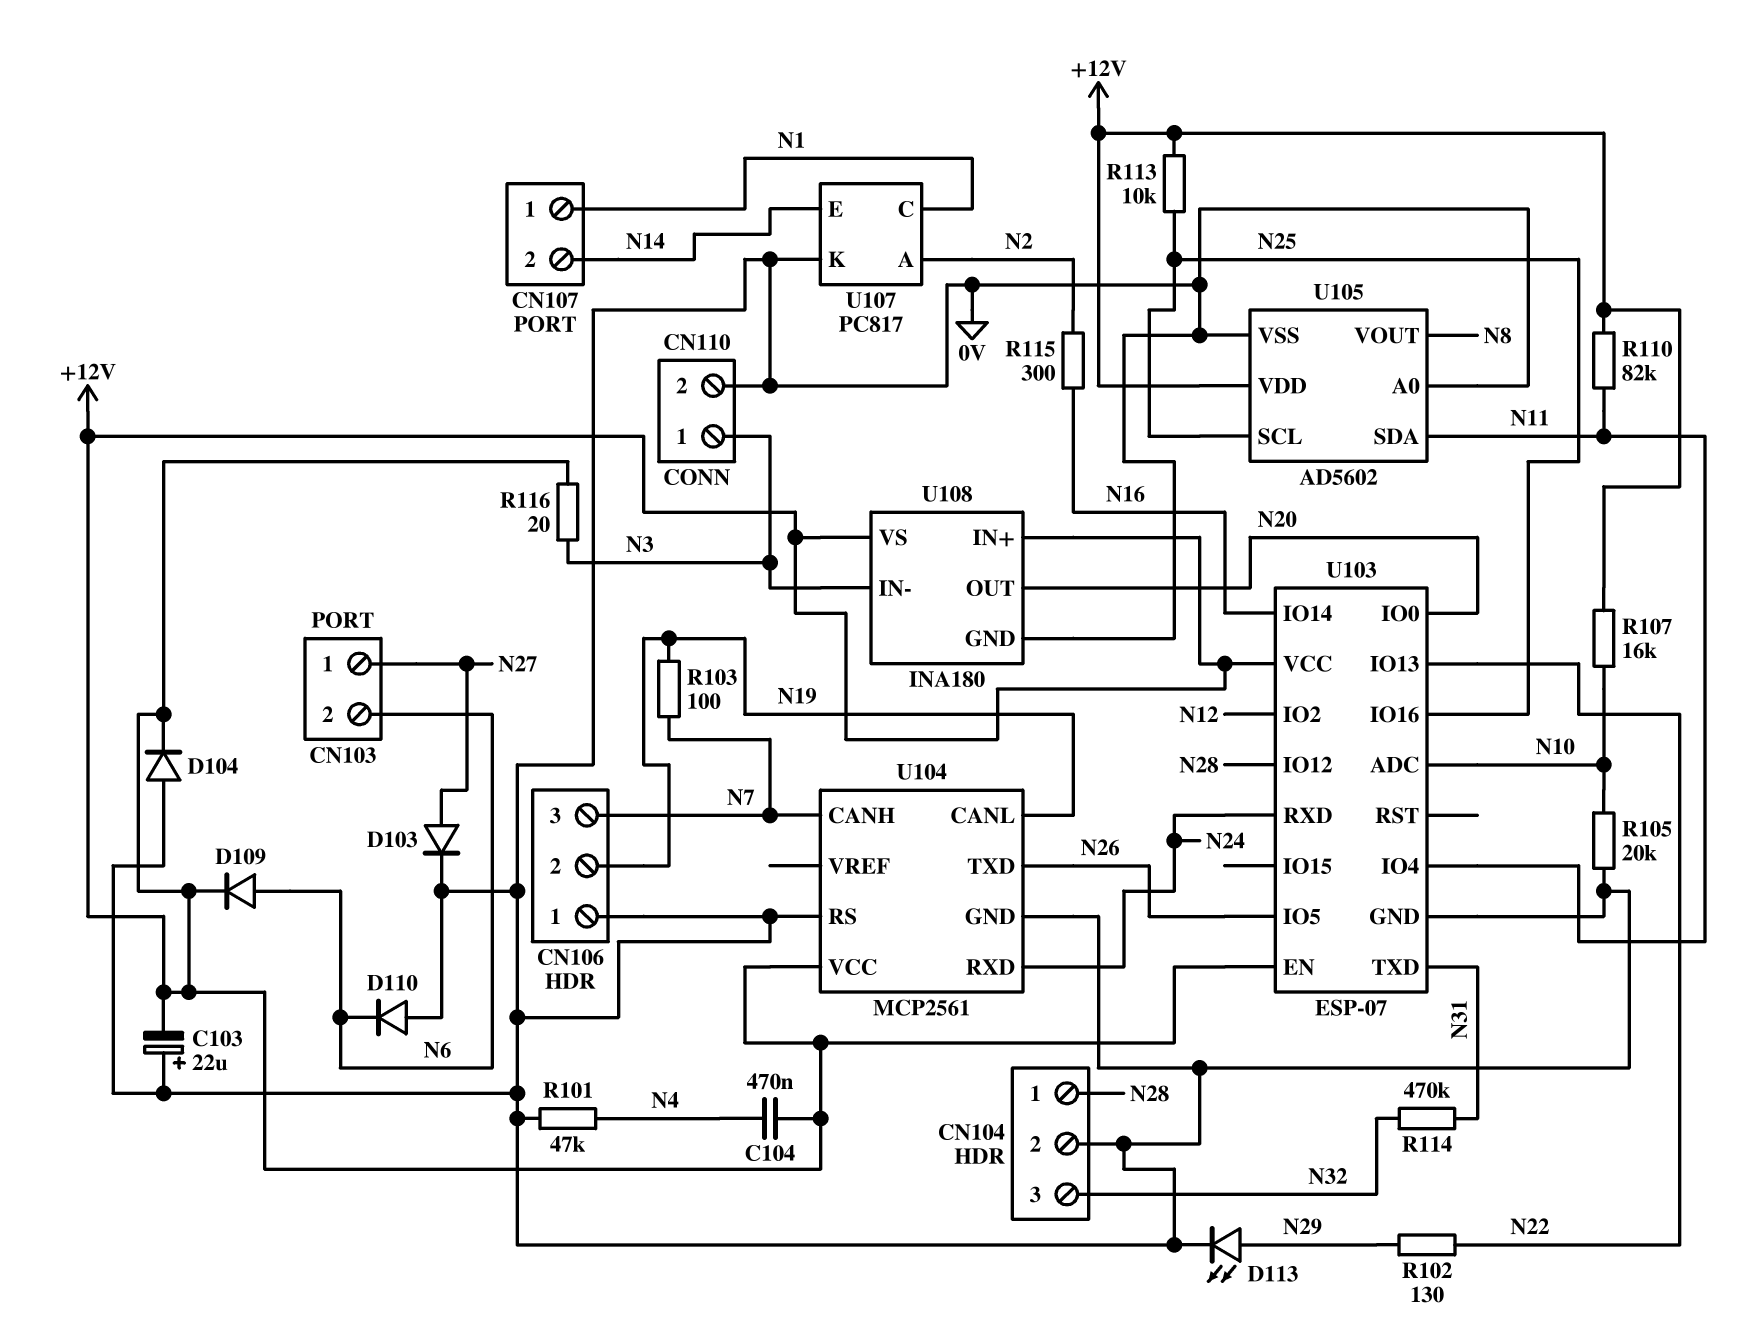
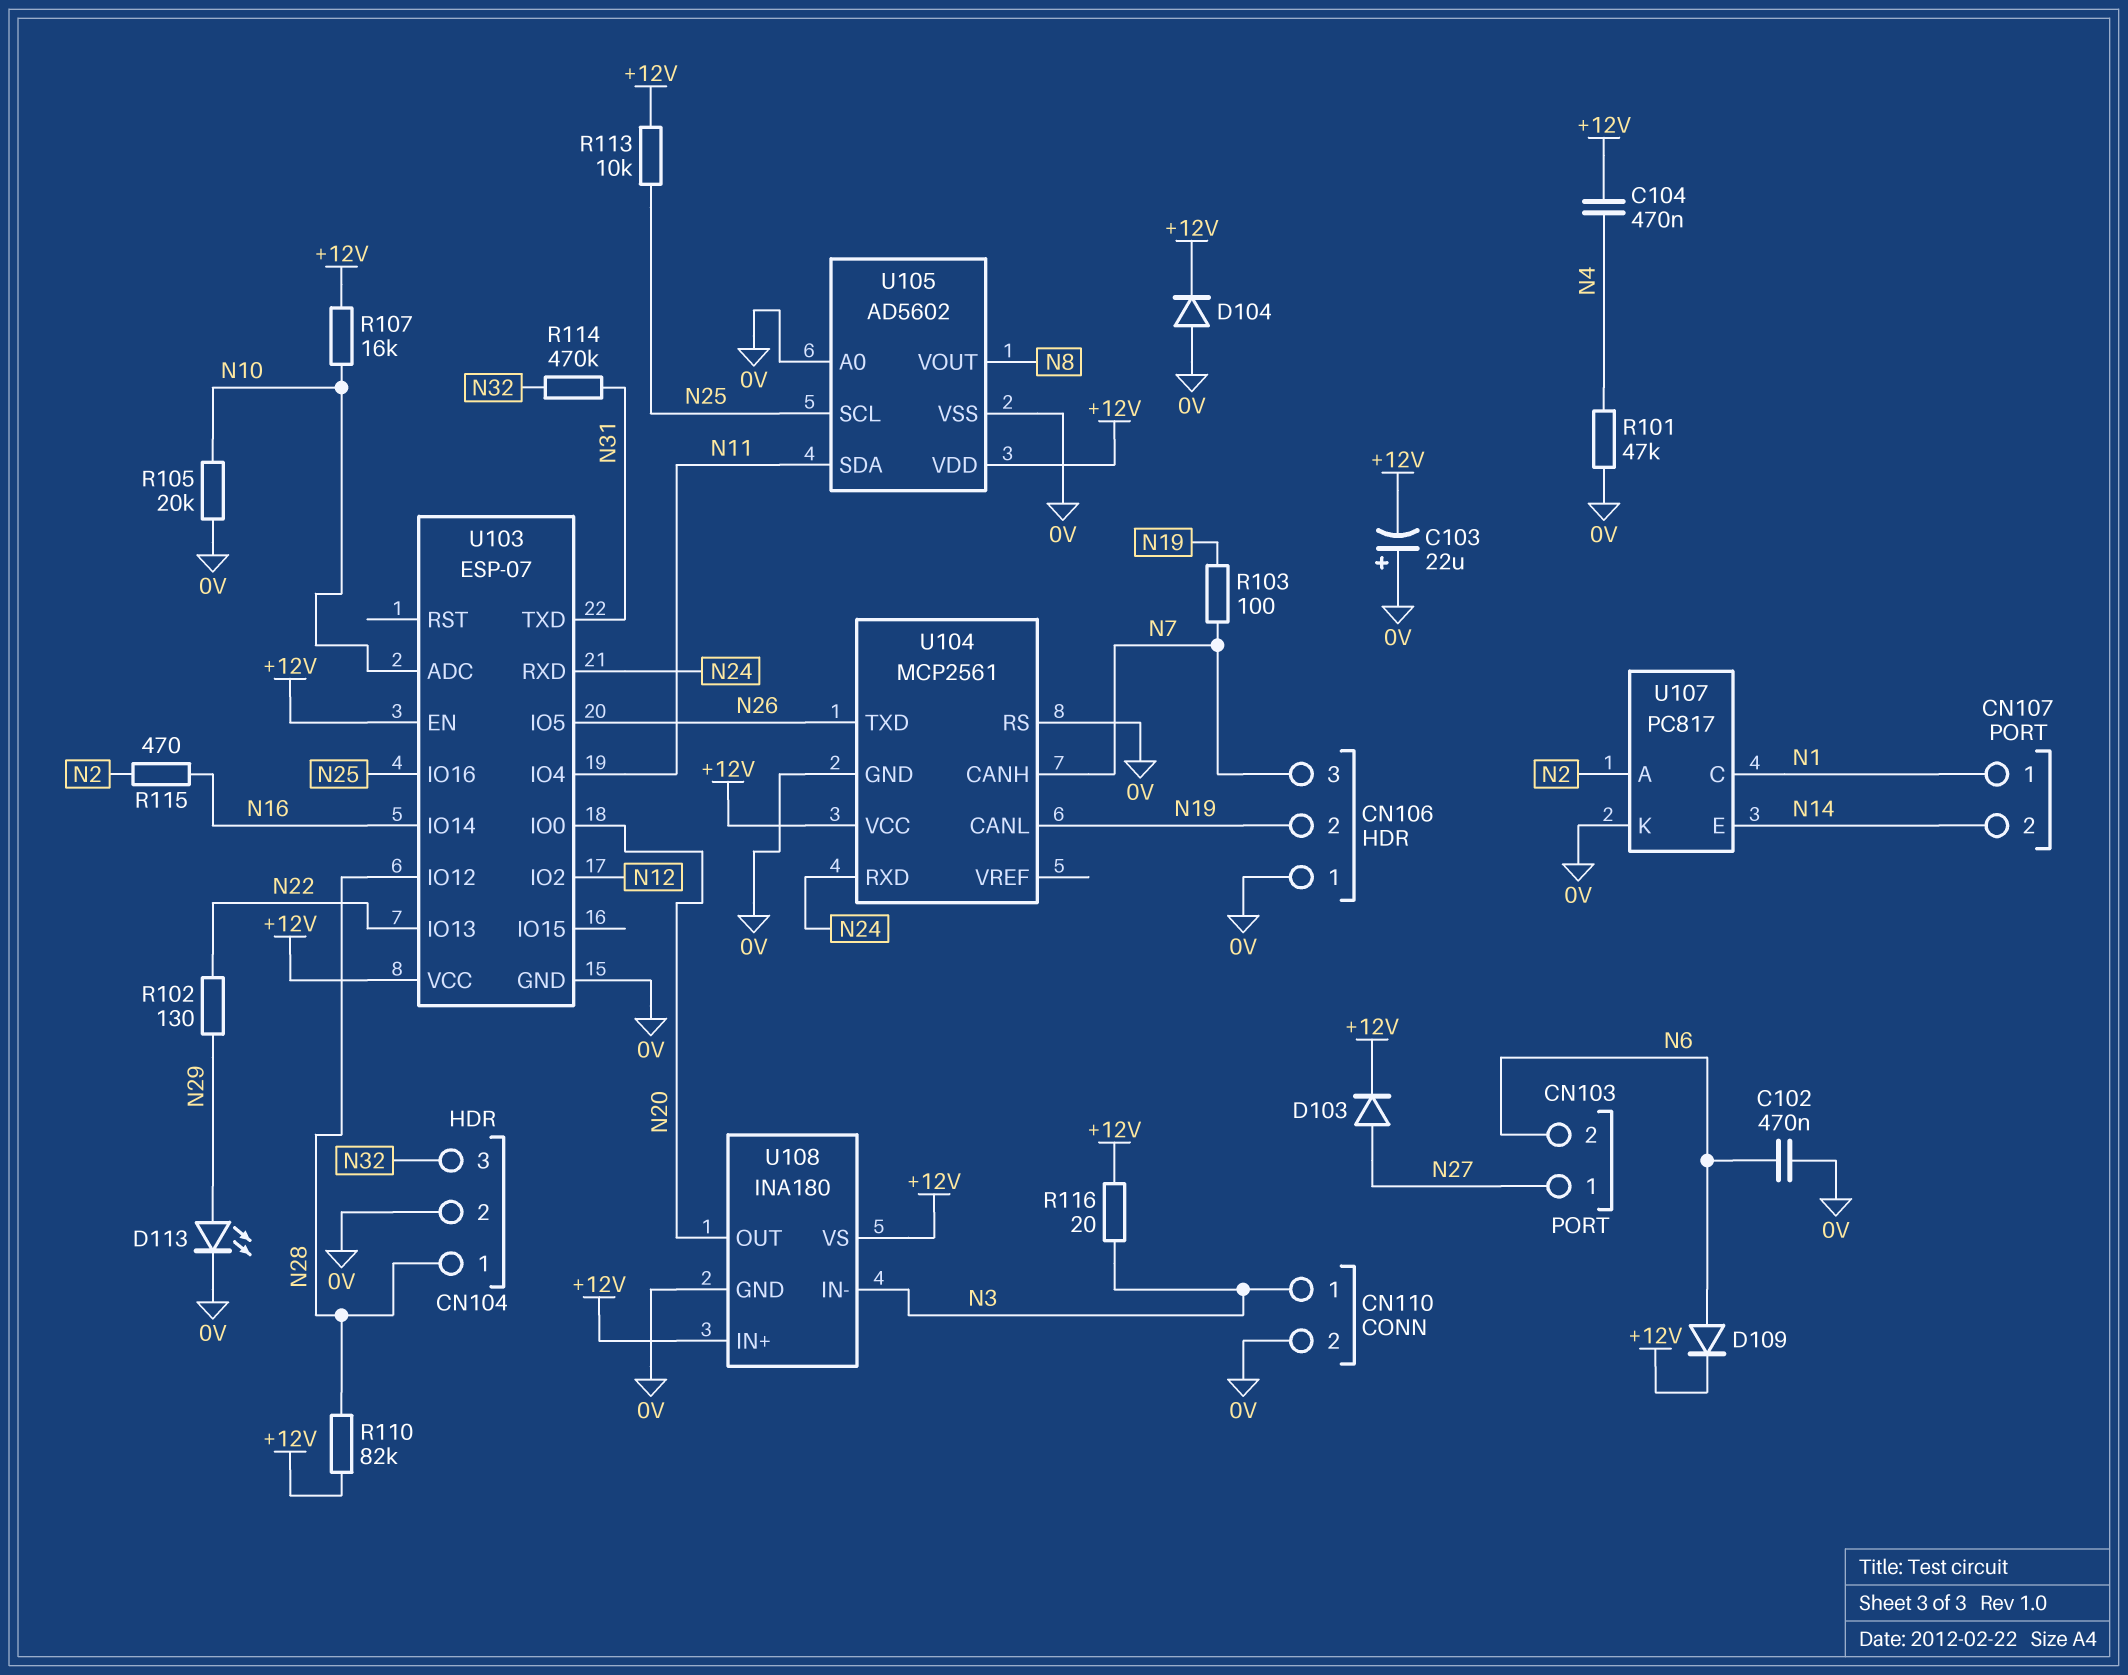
C102: none -> 470nF (0V, N6)
D103: diode (A N27, K 0V) -> diode (A N27, K +12V)
D110: diode (A 0V, K N6) -> none
R110: 82k (+12V, N11) -> 82k (+12V, N28)
R115: 300 (N2, N16) -> 470 (N2, N16)

